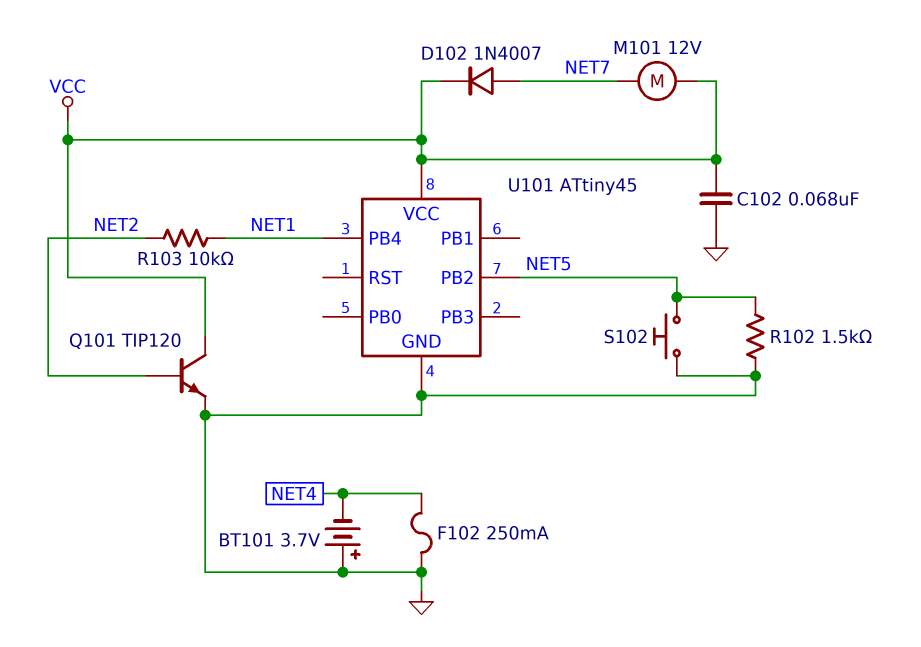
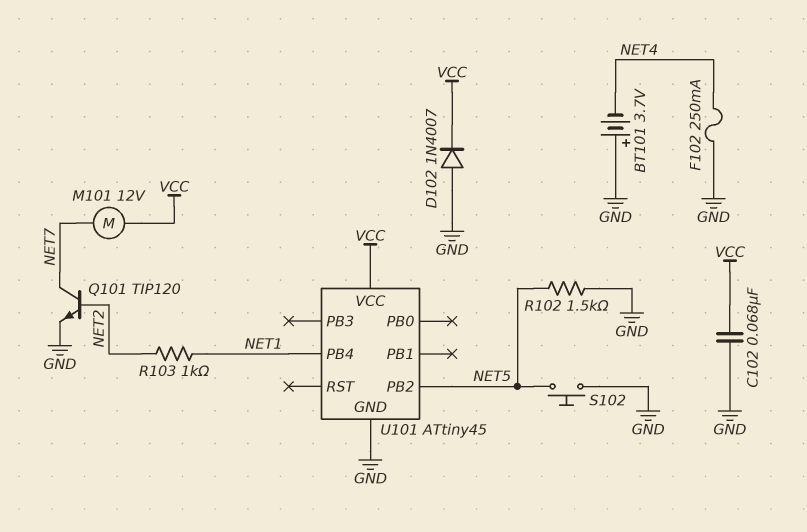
D102: diode 1N4007 (A NET7, K VCC) -> diode 1N4007 (A GND, K VCC)
Q101: NPN TIP120 (B NET2, C VCC, E GND) -> NPN TIP120 (B NET2, C NET7, E GND)
R103: 10k (NET1, NET2) -> 1k (NET1, NET2)

